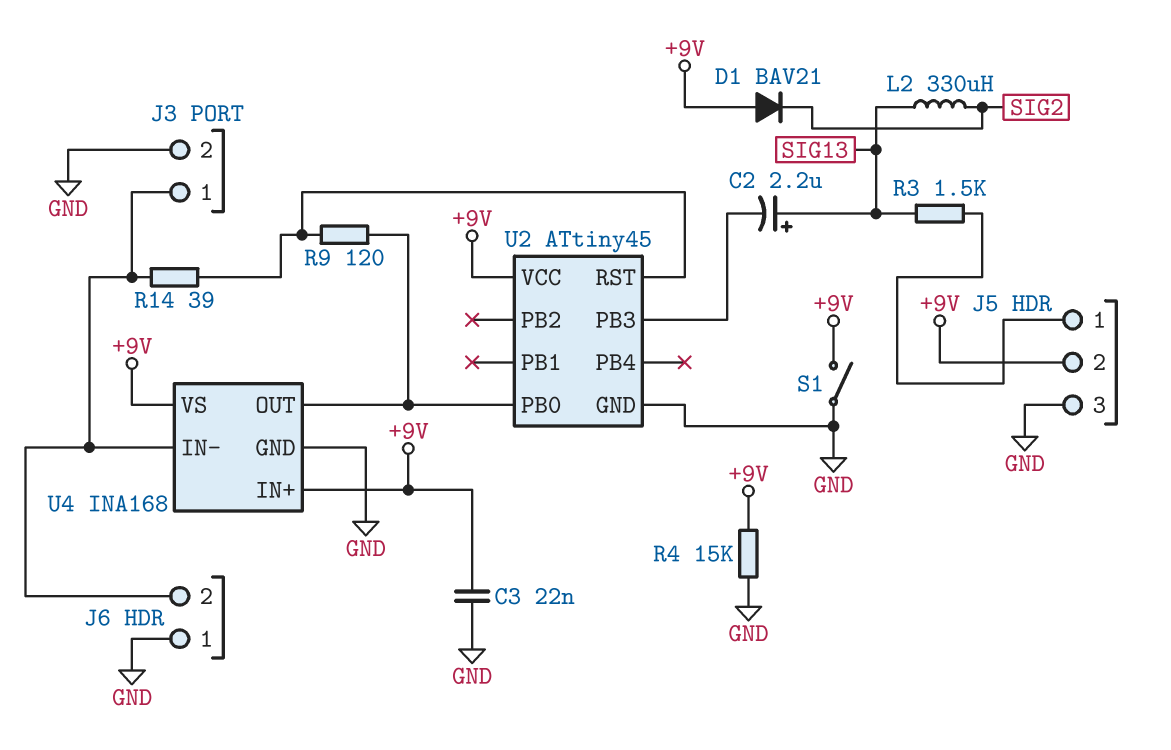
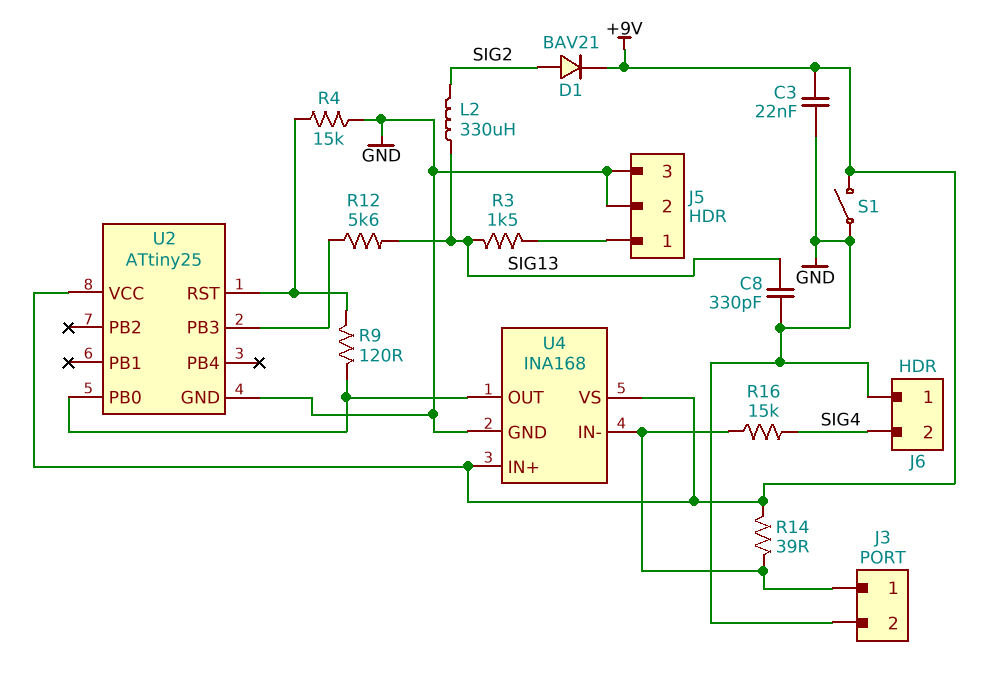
C2: 2.2uF (plus SIG13, minus U2/PB3) -> none
C8: none -> 330pF (GND, SIG13)
D1: diode BAV21 (A +9V, K SIG2) -> diode BAV21 (A SIG2, K +9V)
J5 pin 2: +9V -> GND
J6 pin 2: J3/1 -> SIG4
R4: 15k (+9V, GND) -> 15k (GND, U2/RST)
R12: none -> 5.6k (SIG13, U2/PB3)
R14: 39 (J3/1, U2/RST) -> 39 (+9V, J3/1)
R16: none -> 15k (J3/1, SIG4)
U2: ATtiny45 -> ATtiny25

